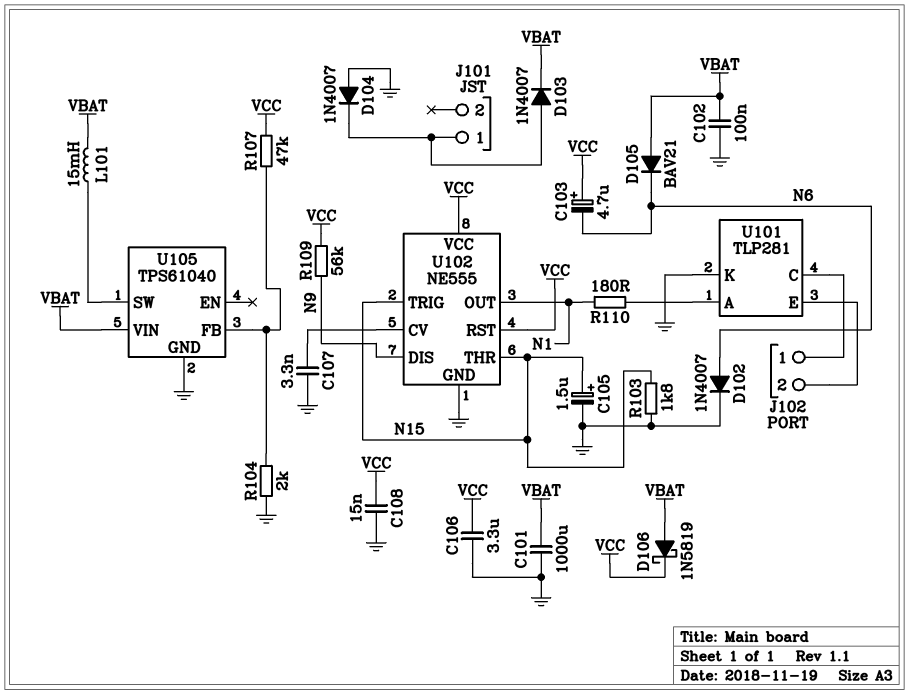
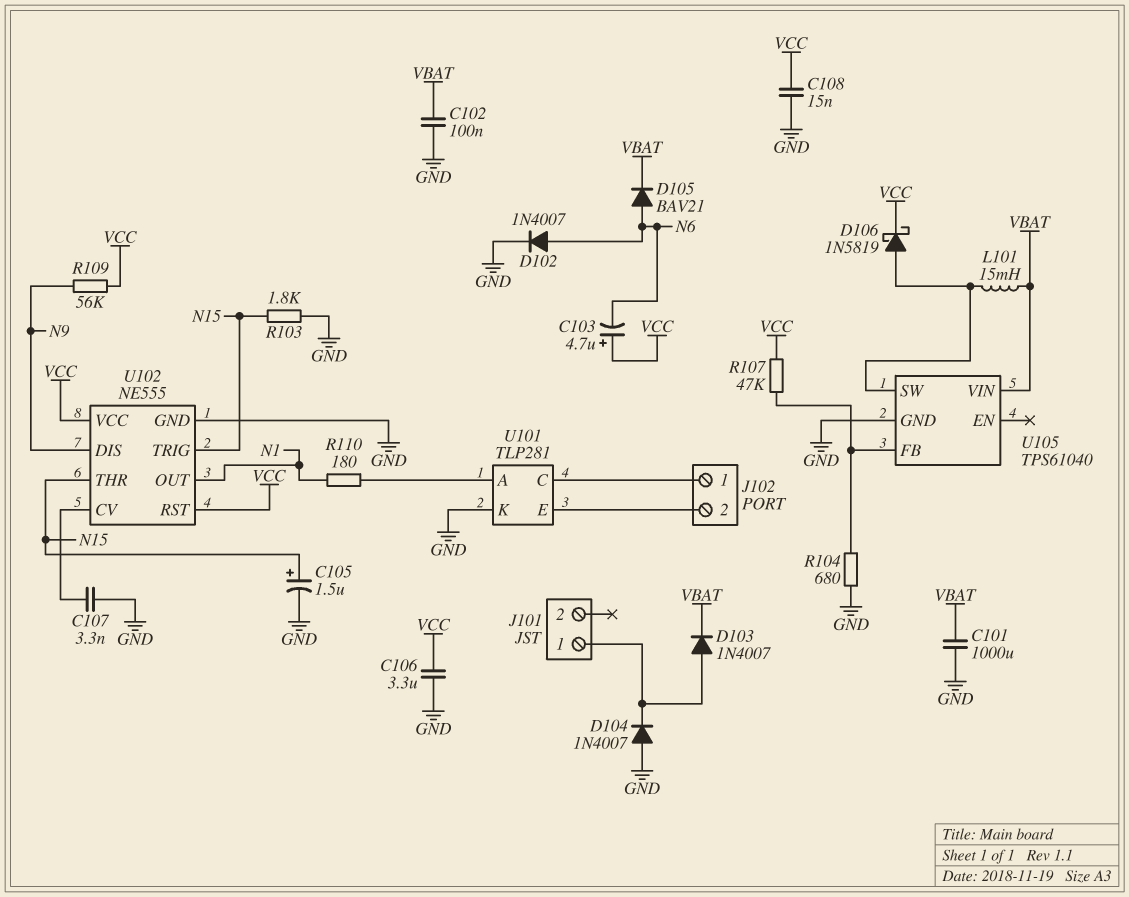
D105: diode BAV21 (A VBAT, K N6) -> diode BAV21 (A N6, K VBAT)
D106: schottky 1N5819 (A VBAT, K VCC) -> schottky 1N5819 (A U105/SW, K VCC)
R104: 2k (GND, U105/FB) -> 680 (GND, U105/FB)

